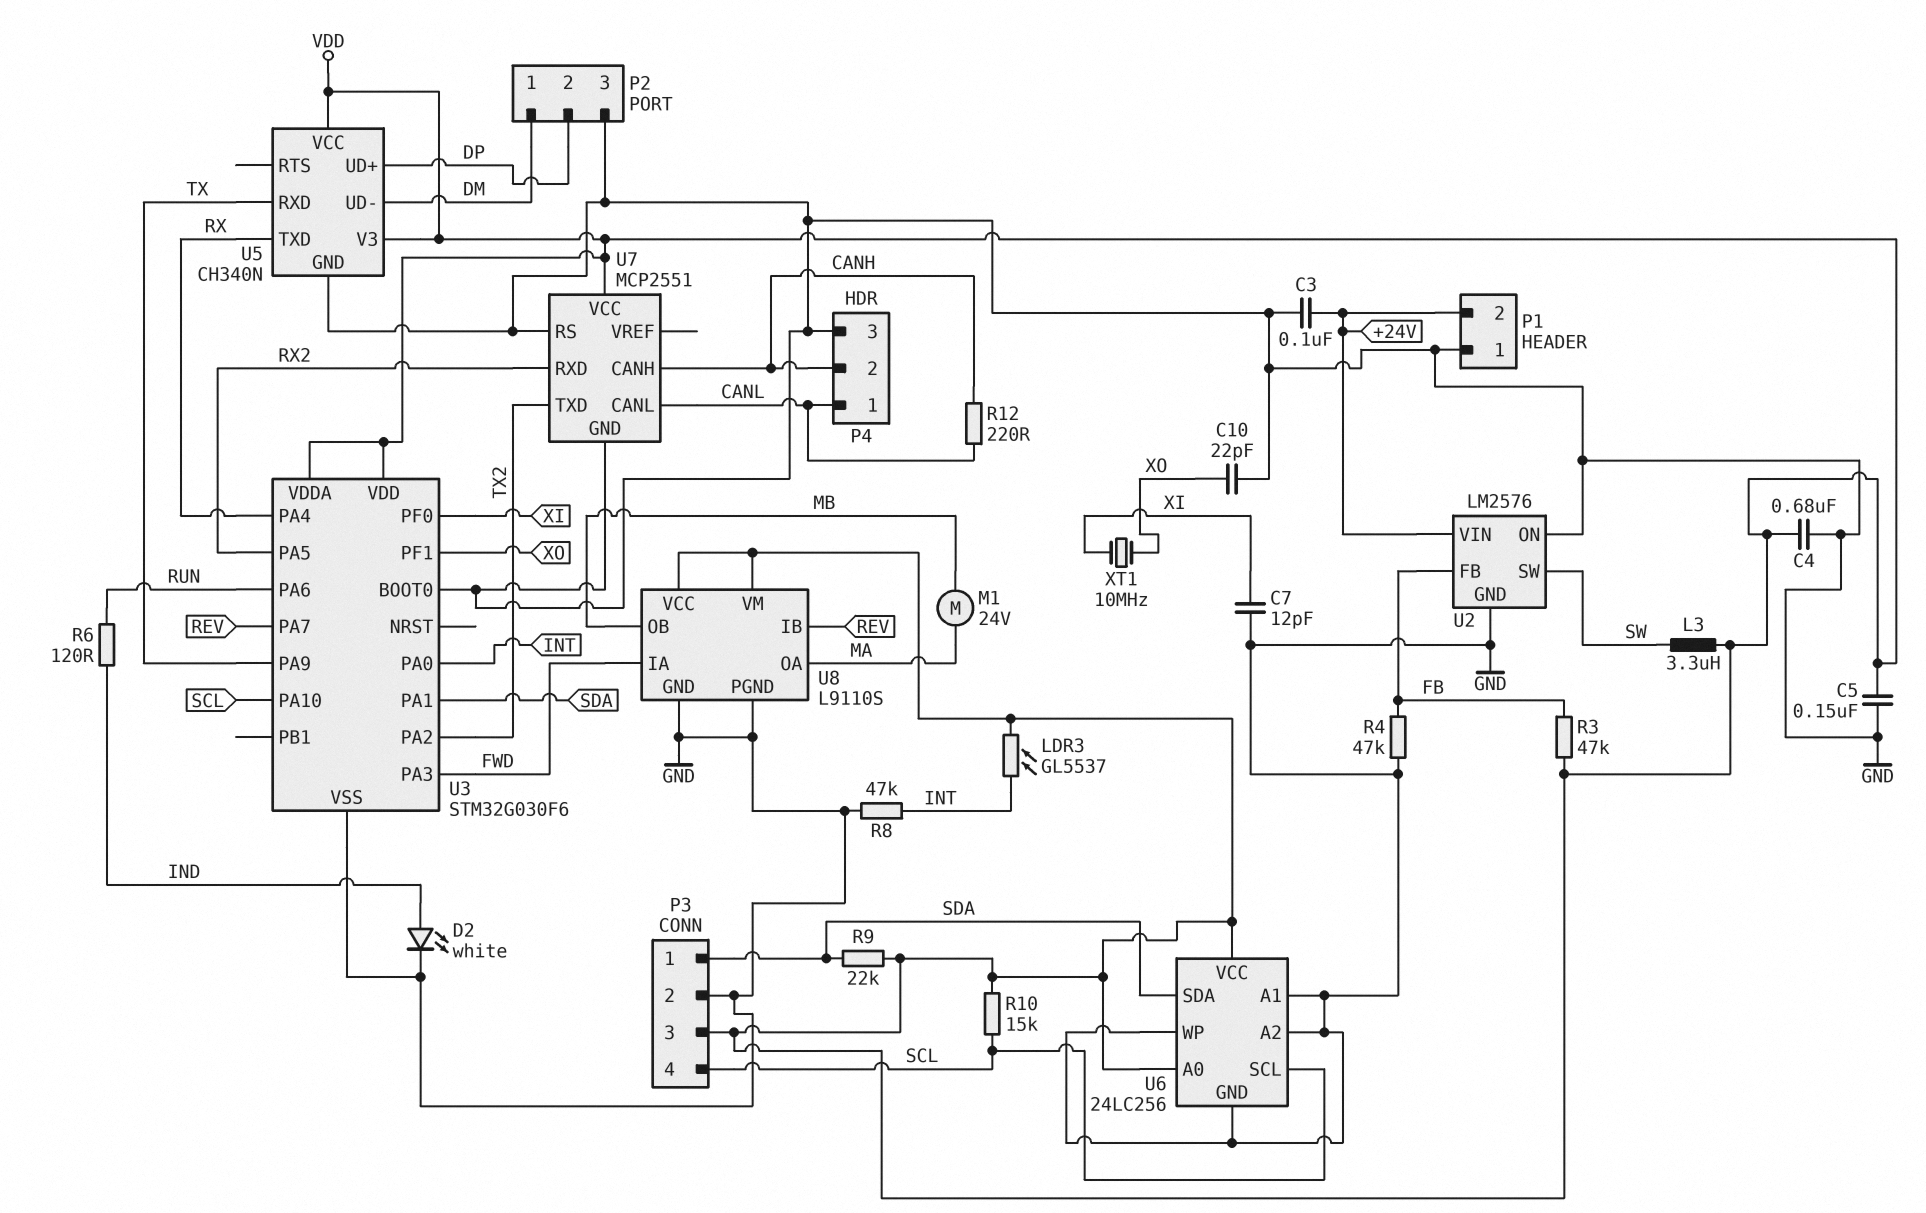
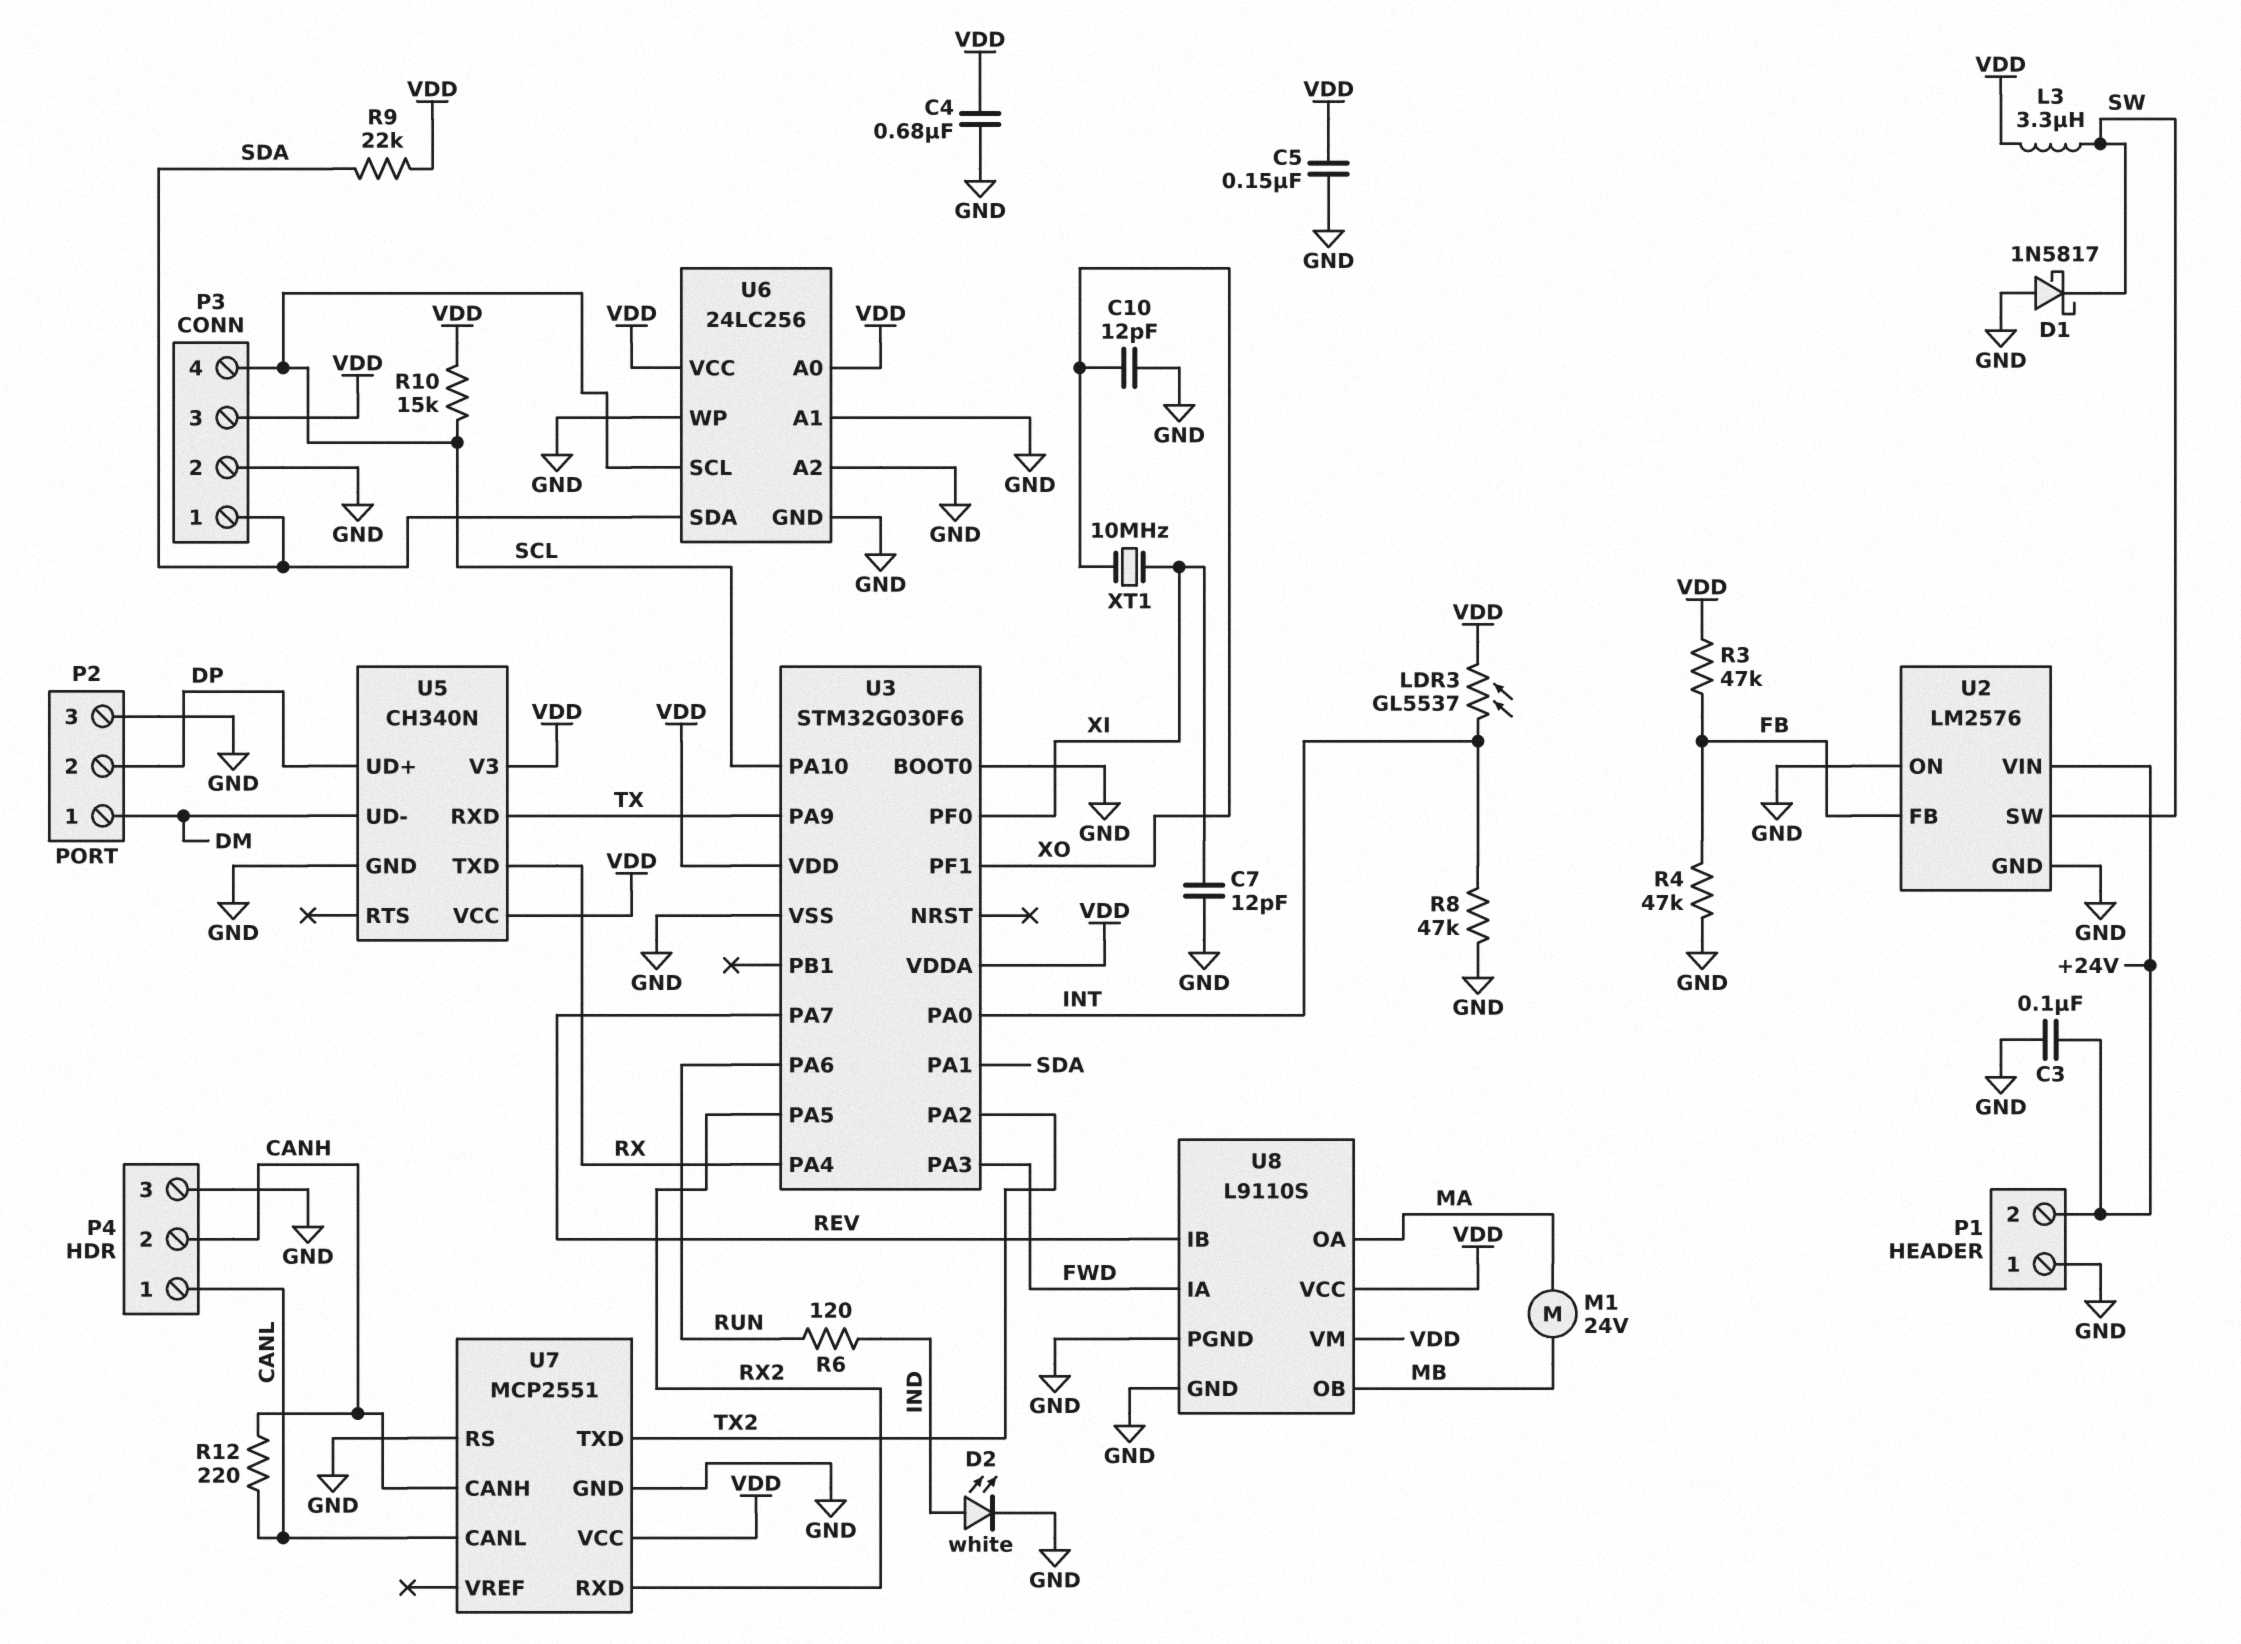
C10: 22pF (GND, XO) -> 12pF (GND, XO)
D1: none -> schottky 1N5817 (A GND, K SW)

